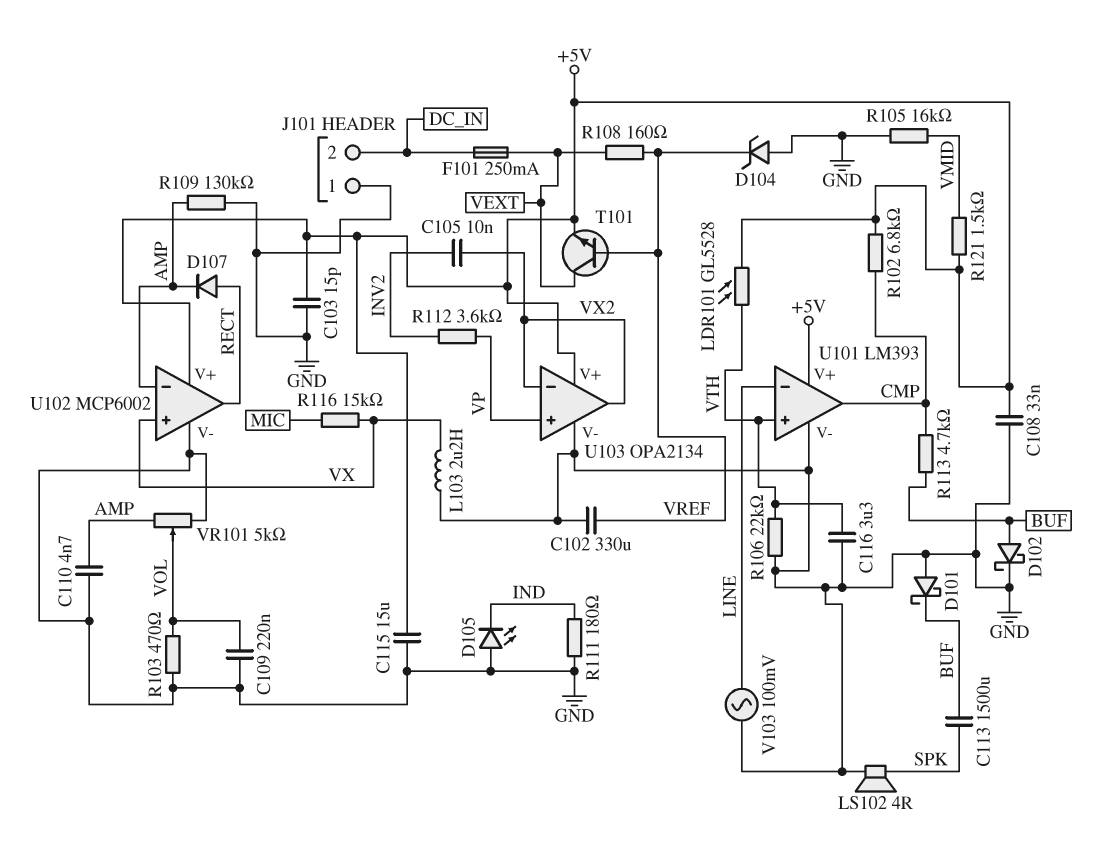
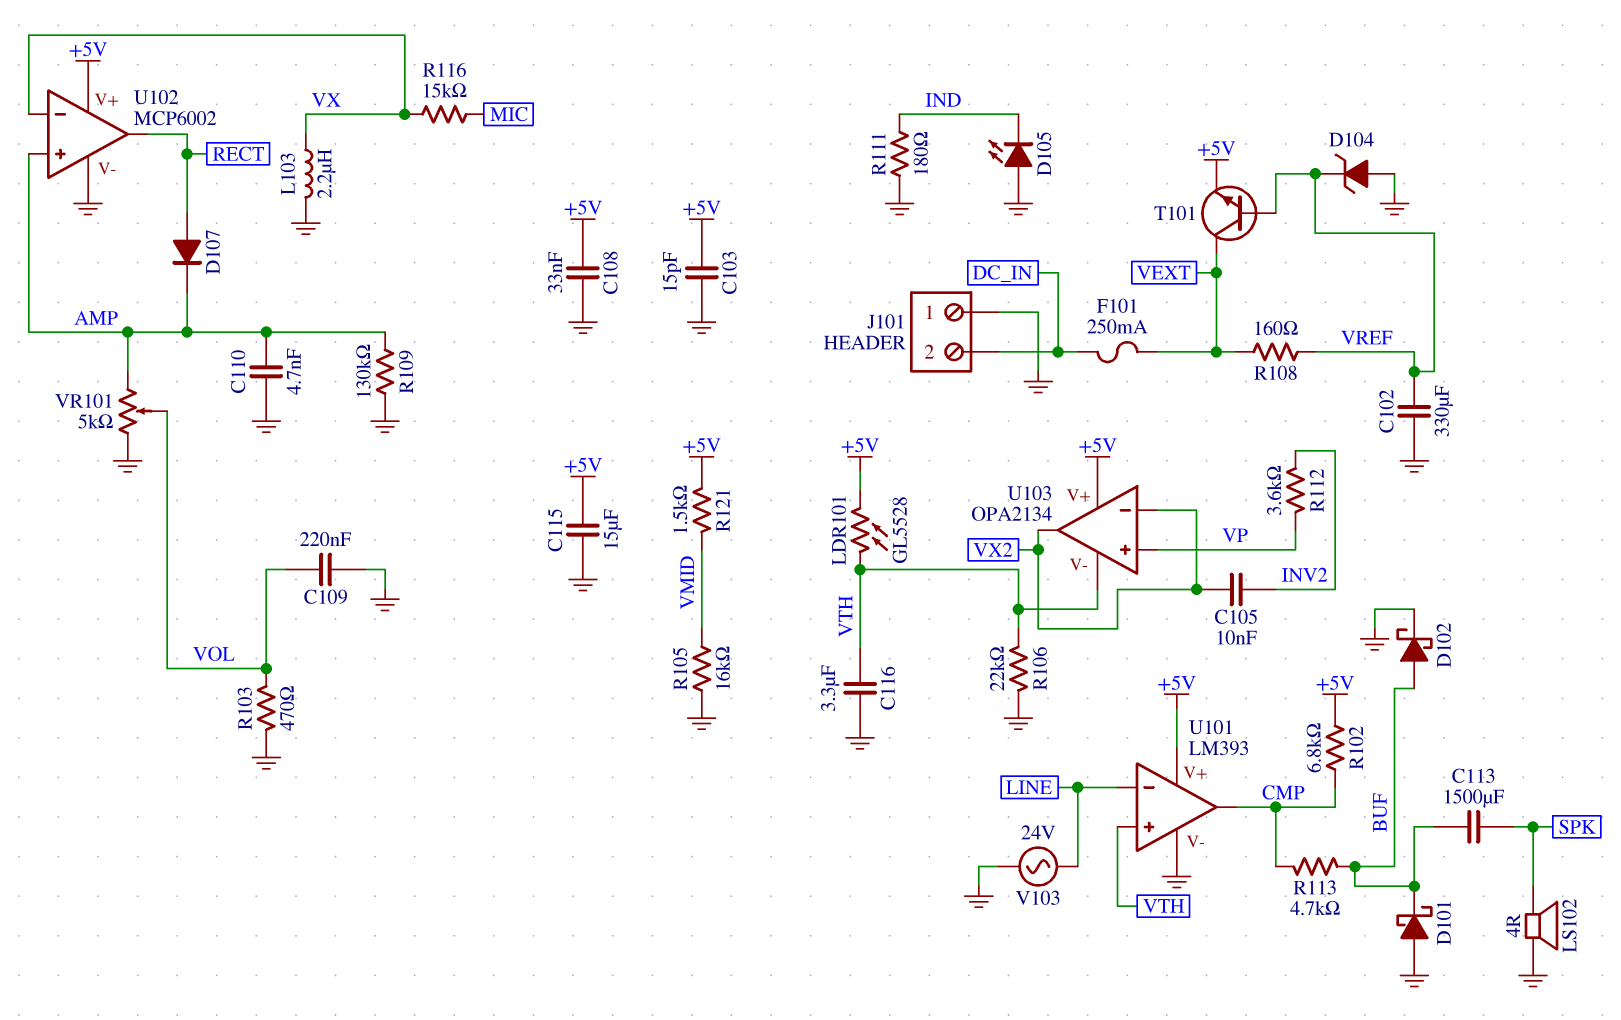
U102 pin in+: VX -> AMP
U102 pin in-: AMP -> VX
U103 pin V-: GND -> VTH
V103: AC 100mV (GND, LINE) -> AC 24V (GND, LINE)

